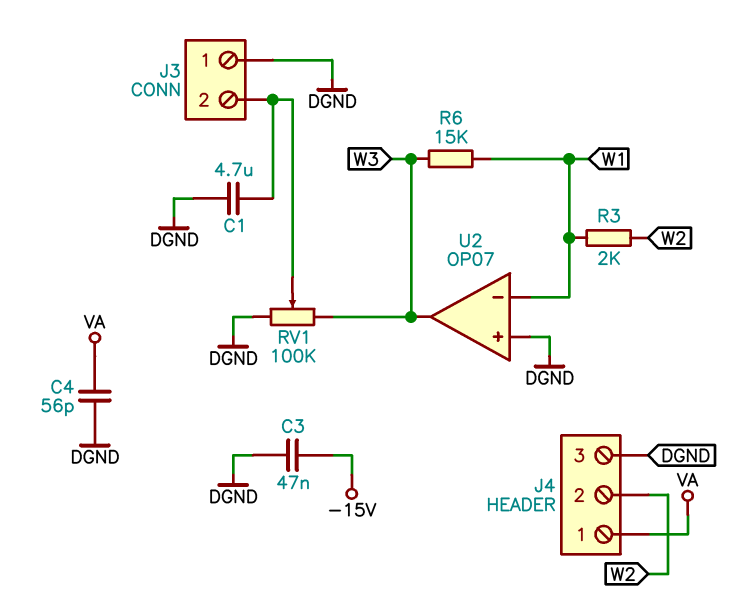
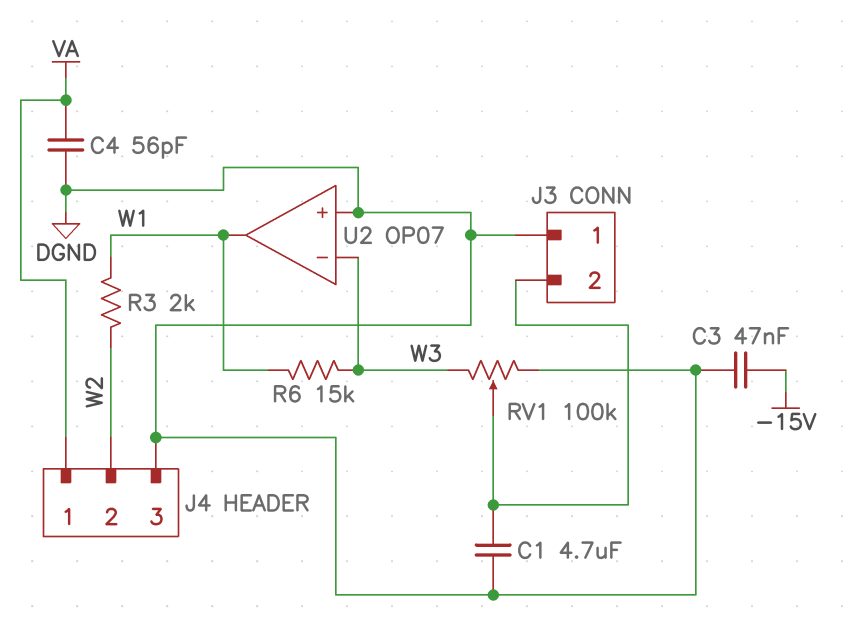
U2 pin in-: W1 -> W3
U2 pin out: W3 -> W1

